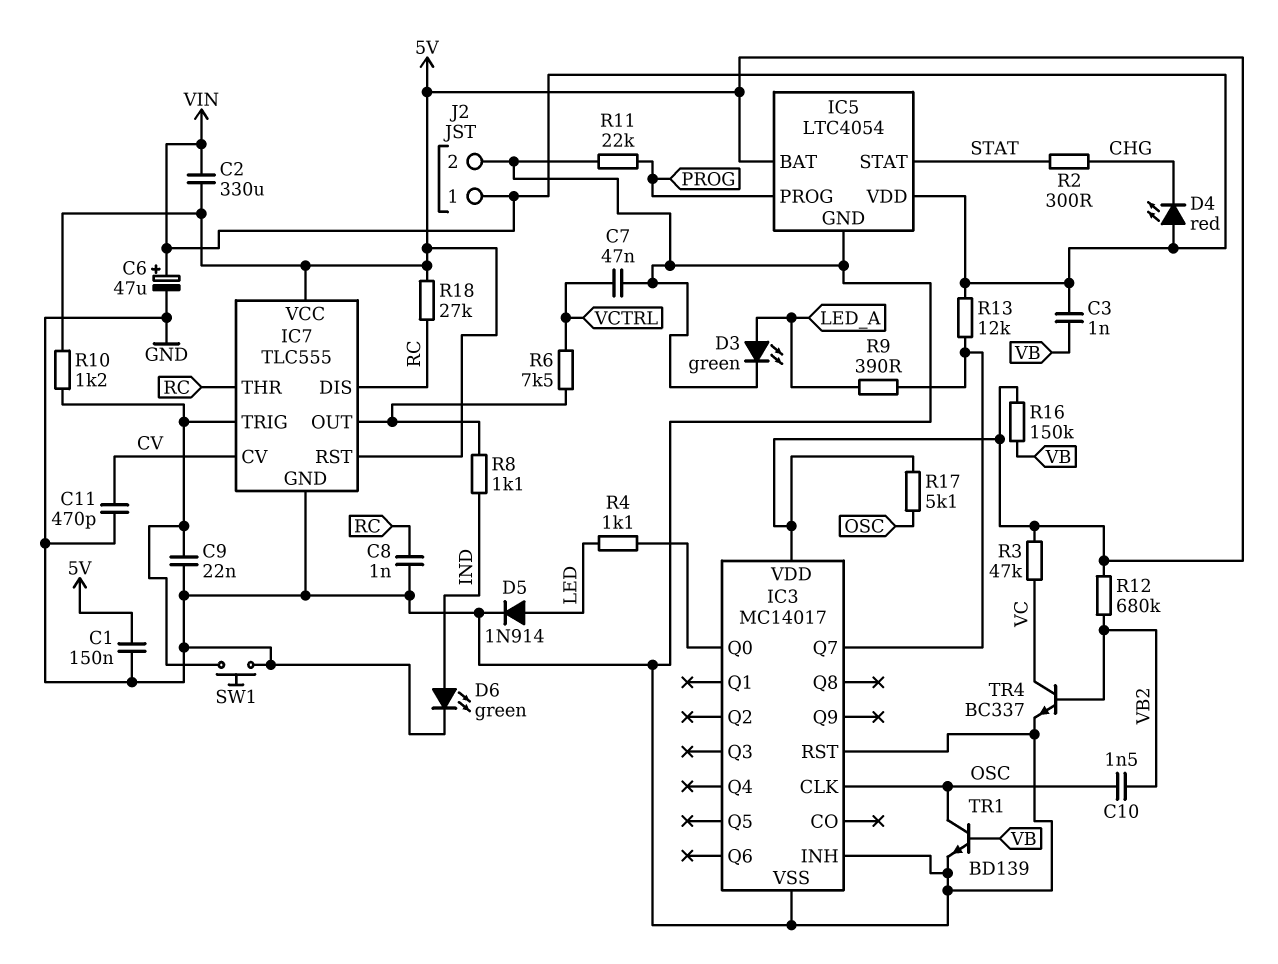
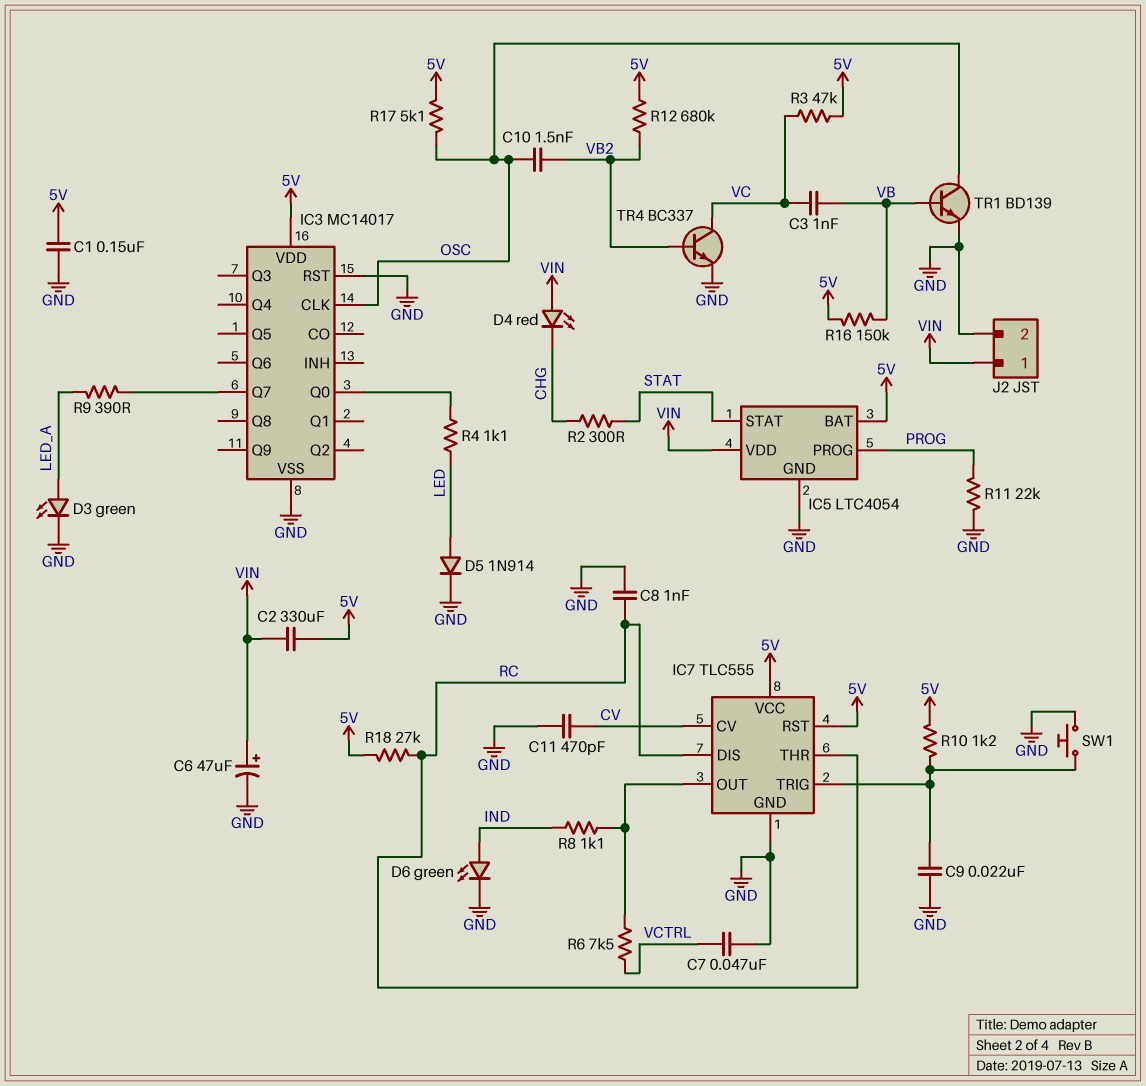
C3: 1nF (VB, VIN) -> 1nF (VB, VC)
IC3 pin INH: GND -> none
R13: 12k (IC3/Q7, VIN) -> none

